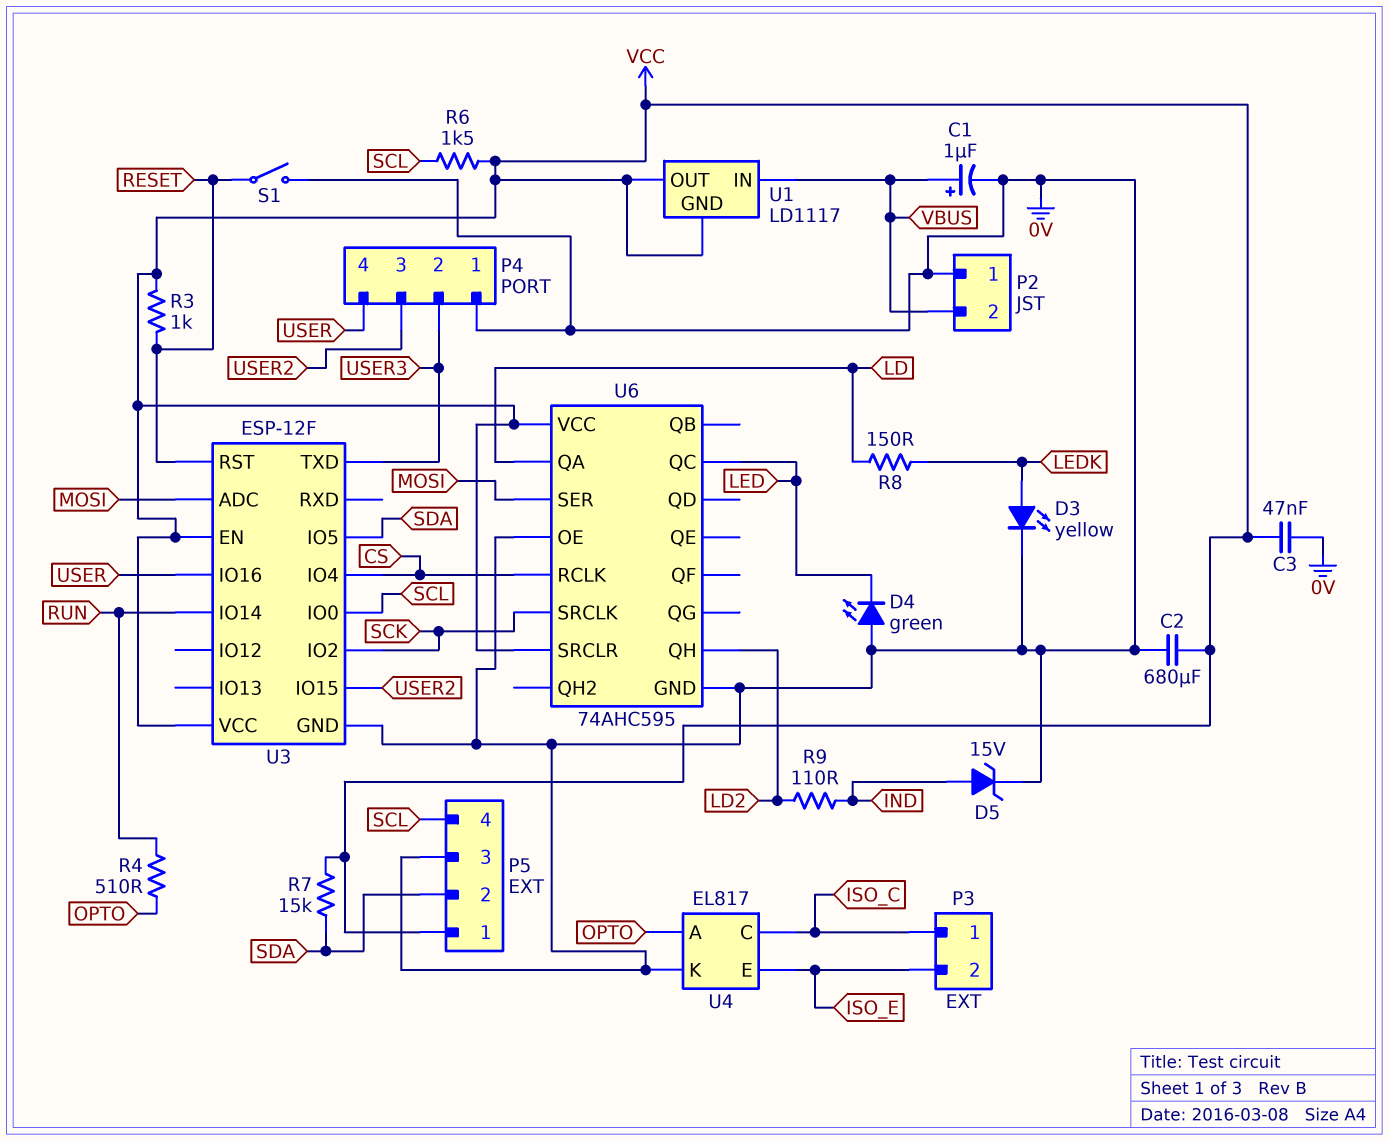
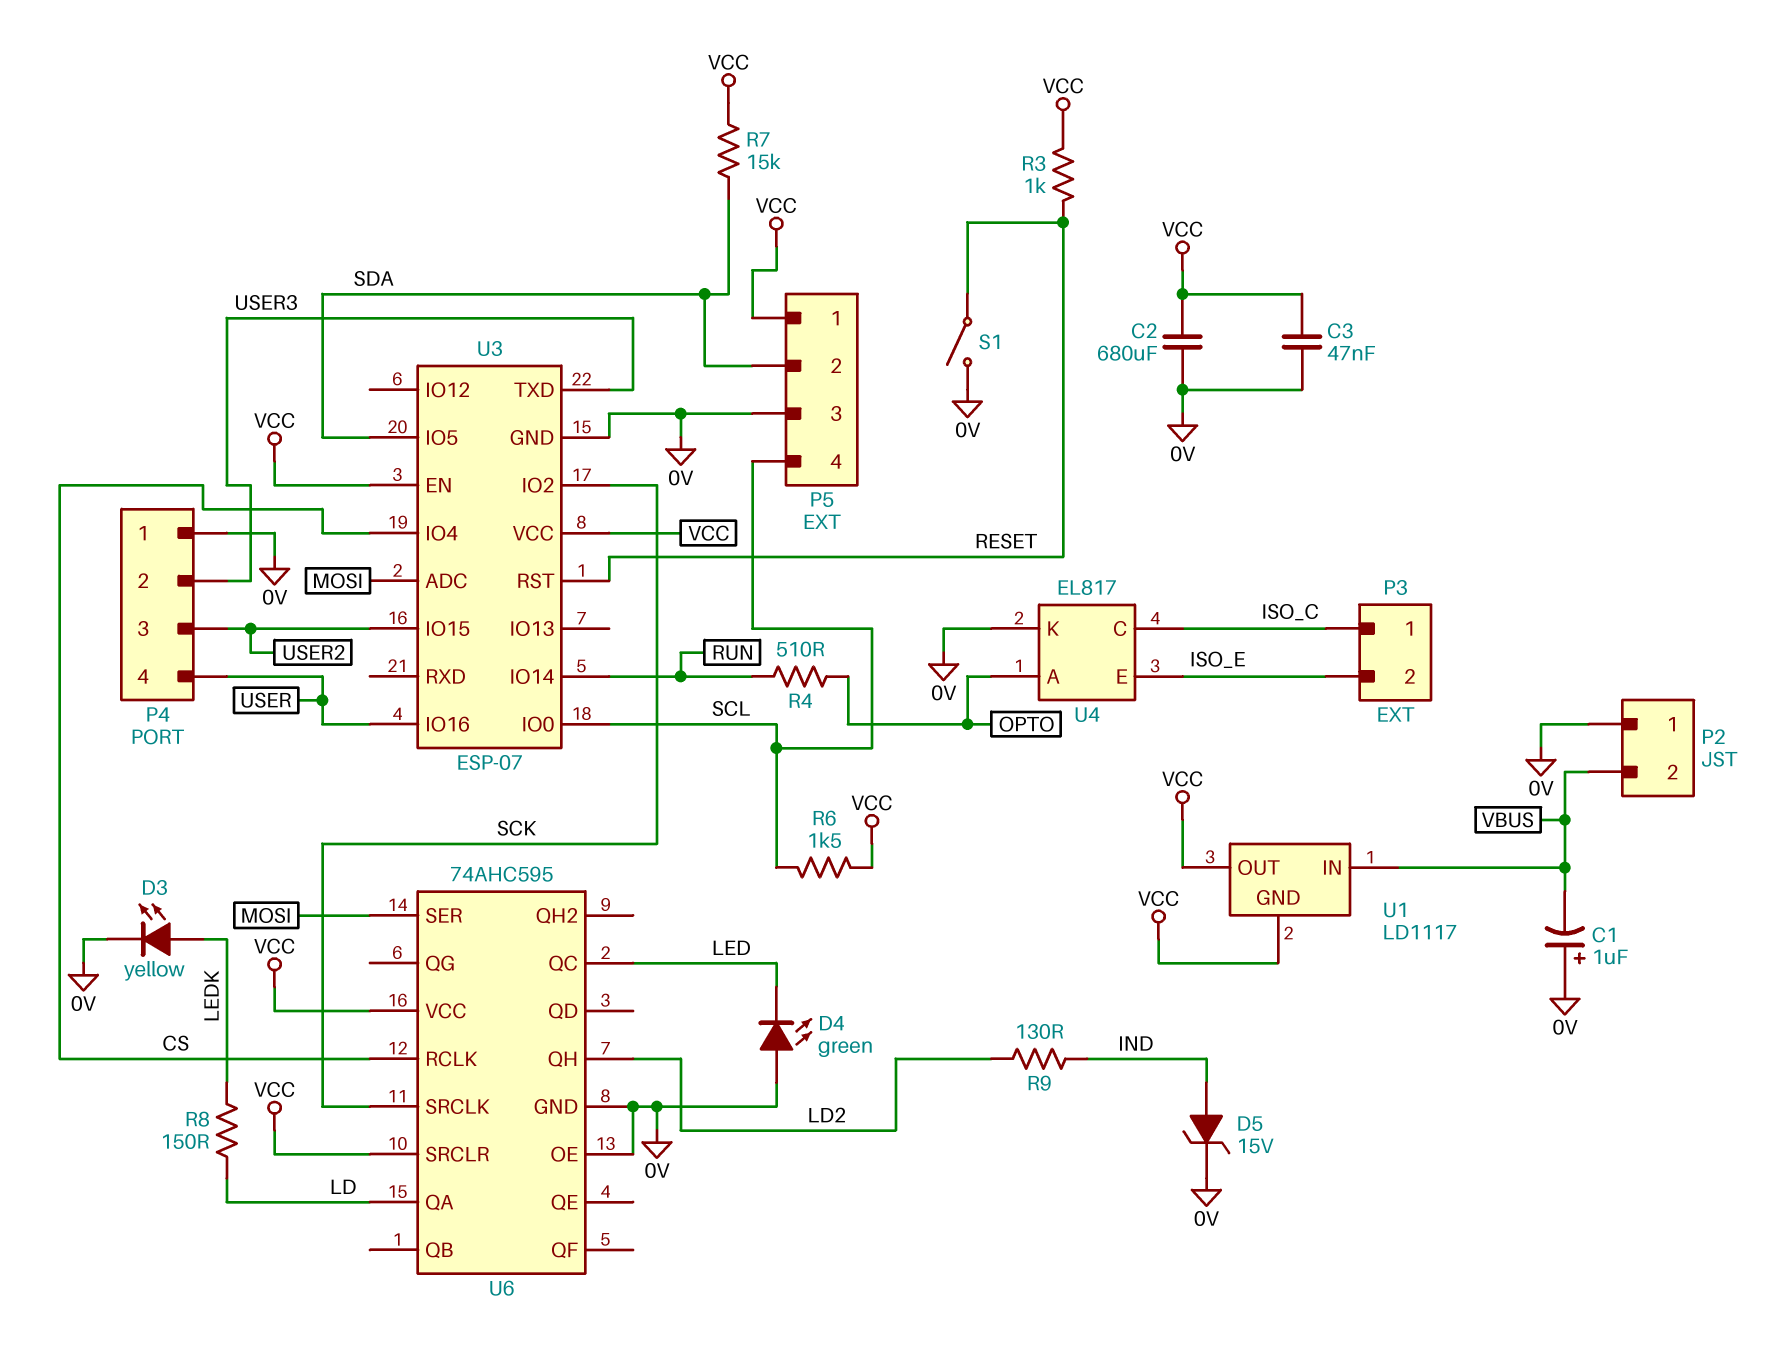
C1: 1uF (plus VBUS, minus 0V) -> 1uF (plus 0V, minus VBUS)
R9: 110 (IND, LD2) -> 130 (IND, LD2)
U3: ESP-12F -> ESP-07

